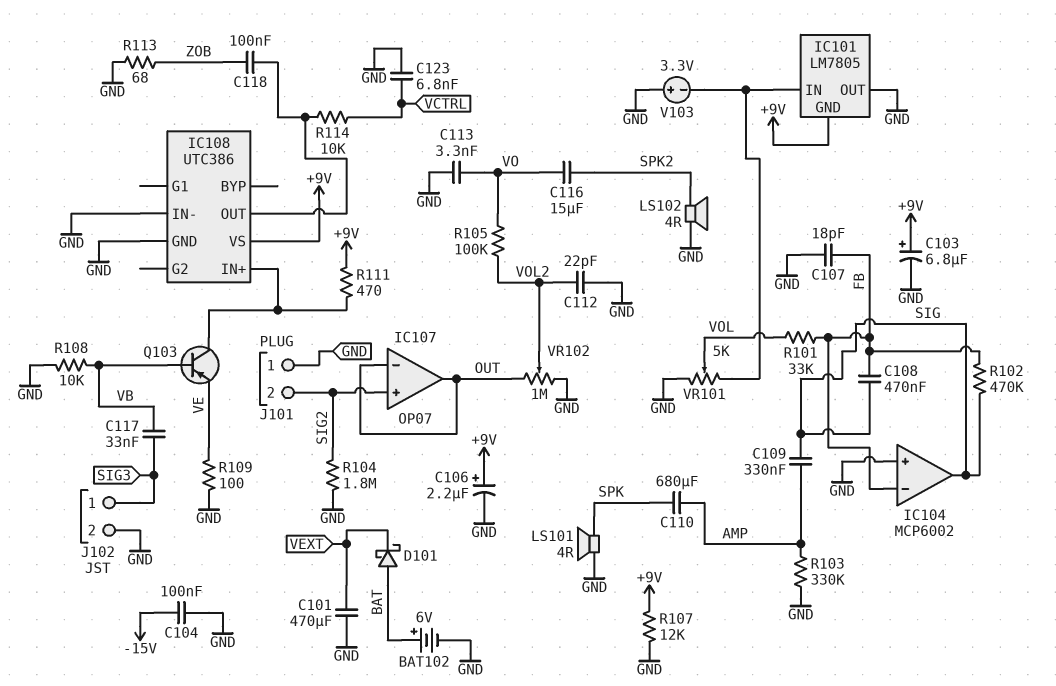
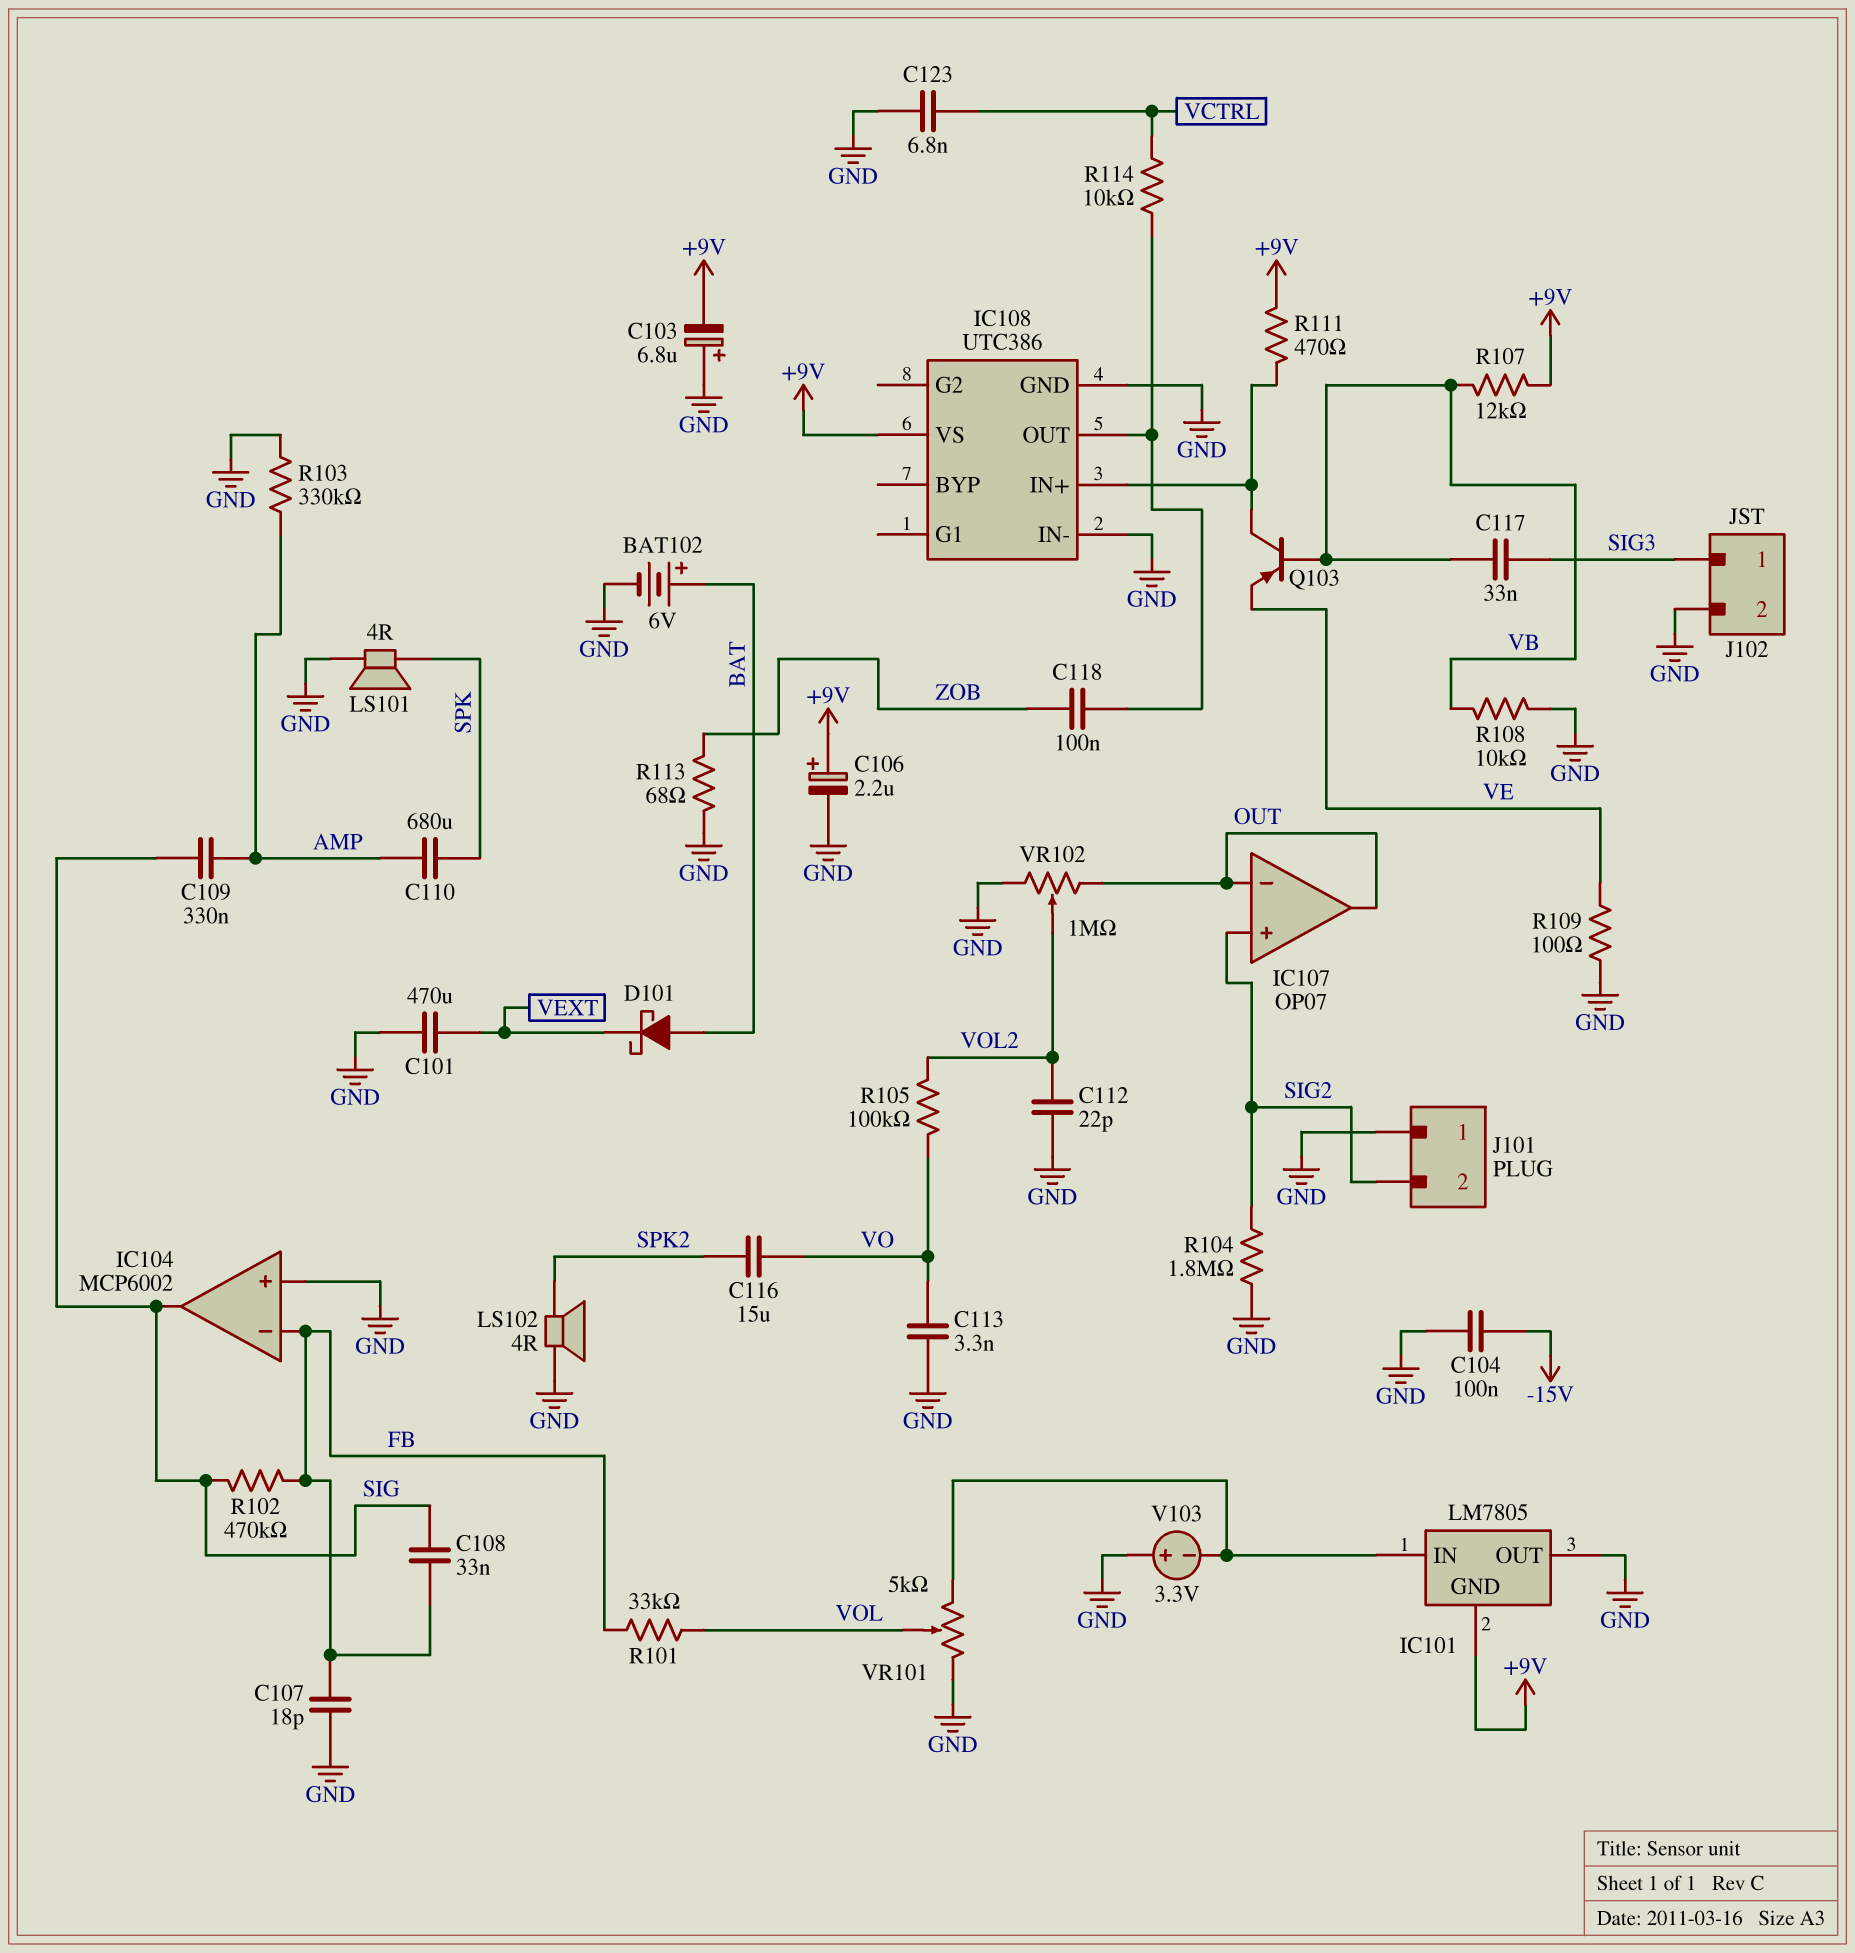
C103: 6.8uF (plus +9V, minus GND) -> 6.8uF (plus GND, minus +9V)
C108: 470nF (FB, SIG) -> 33nF (FB, SIG)
R107: 12k (+9V, GND) -> 12k (+9V, VB)

